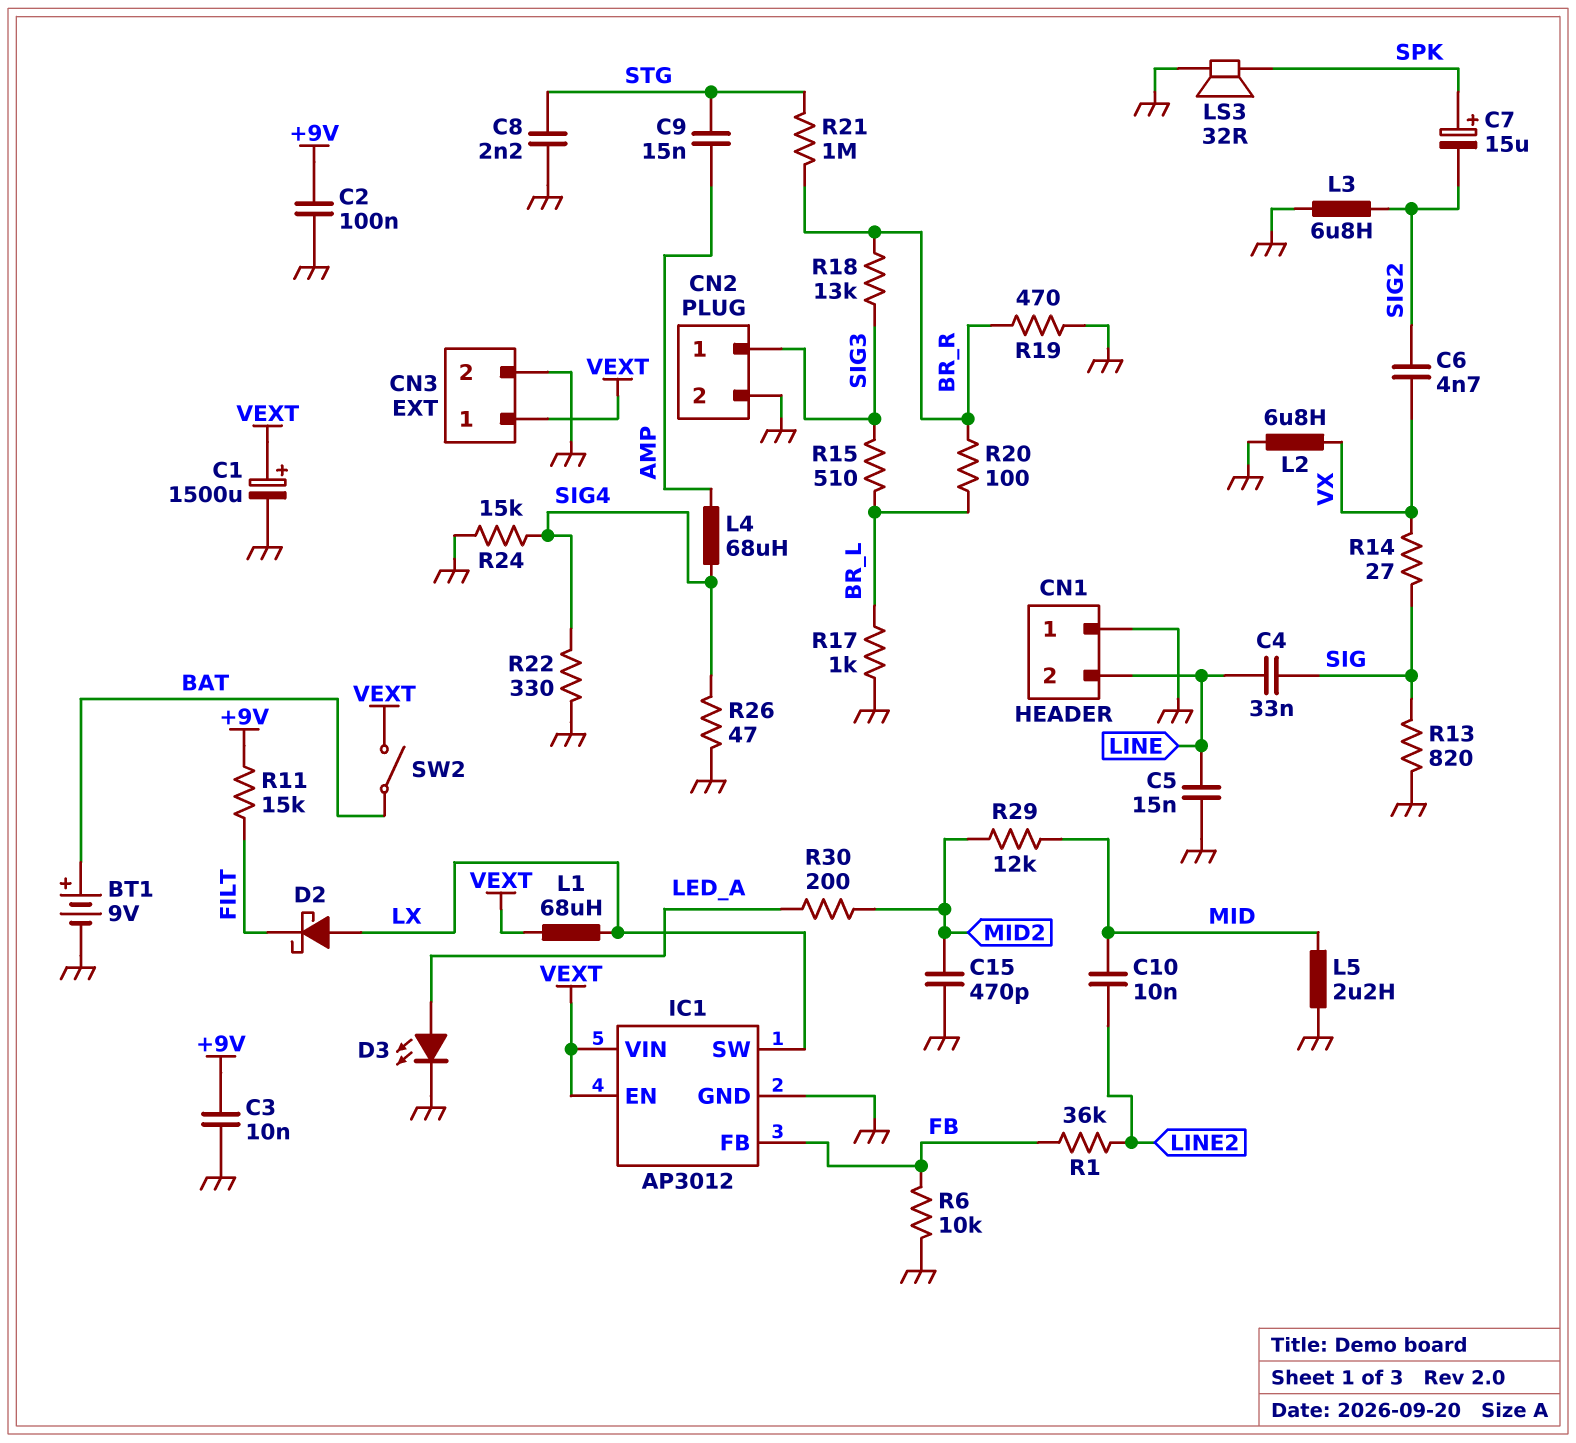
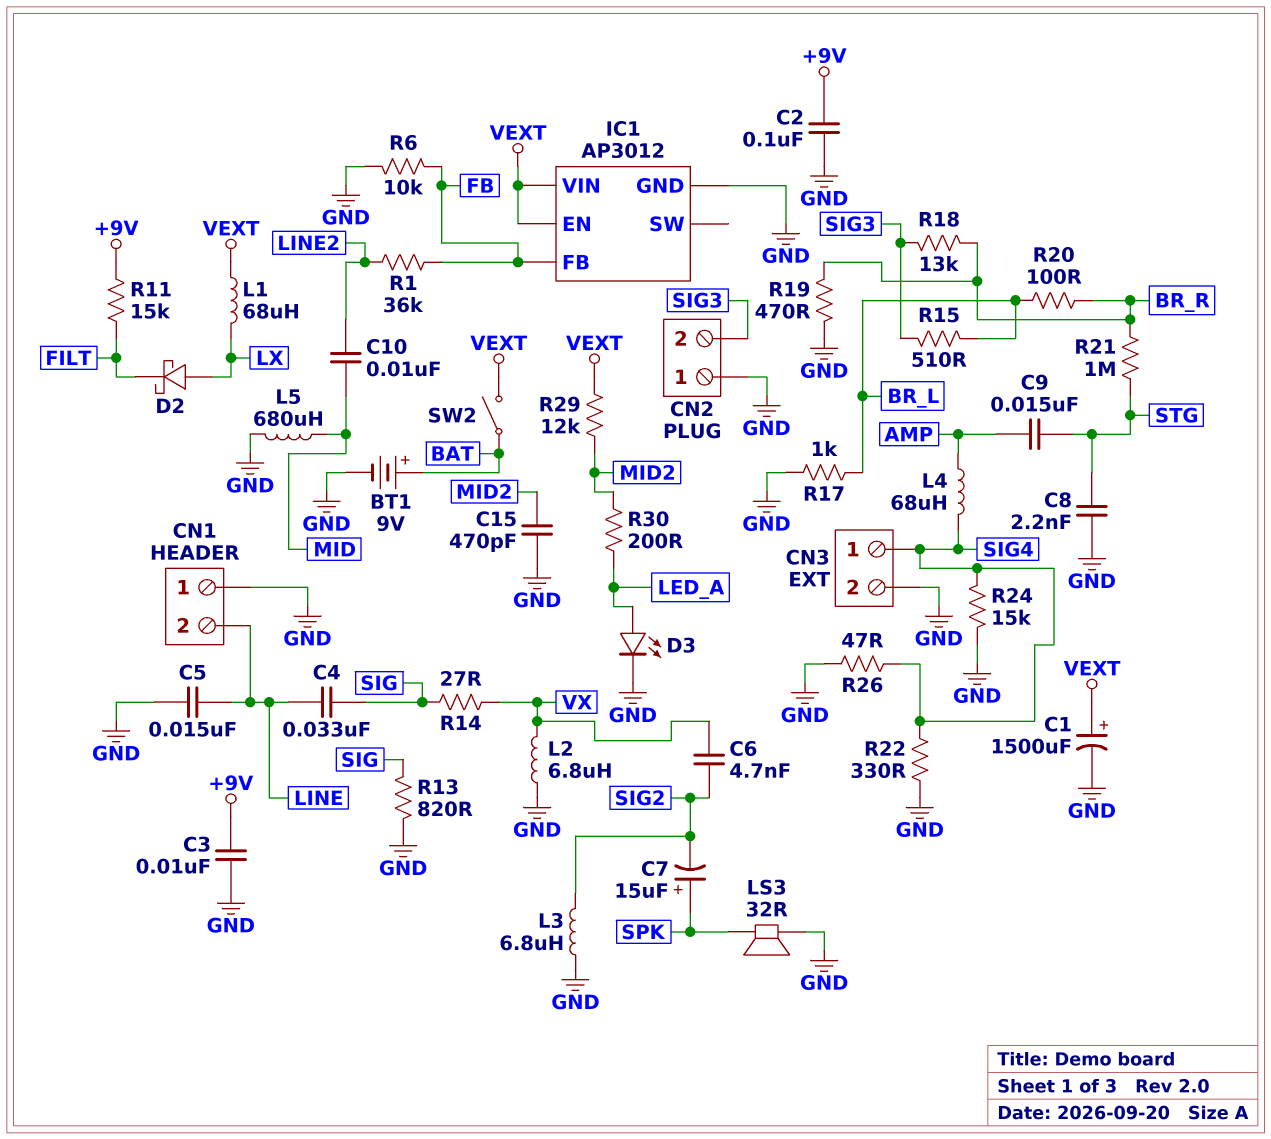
CN2 pin 1: SIG3 -> GND
CN2 pin 2: GND -> SIG3
CN3 pin 1: VEXT -> SIG4
IC1 pin SW: LX -> none
L5: 2.2uH (GND, MID) -> 680uH (GND, MID)
R29: 12k (MID, MID2) -> 12k (MID2, VEXT)

